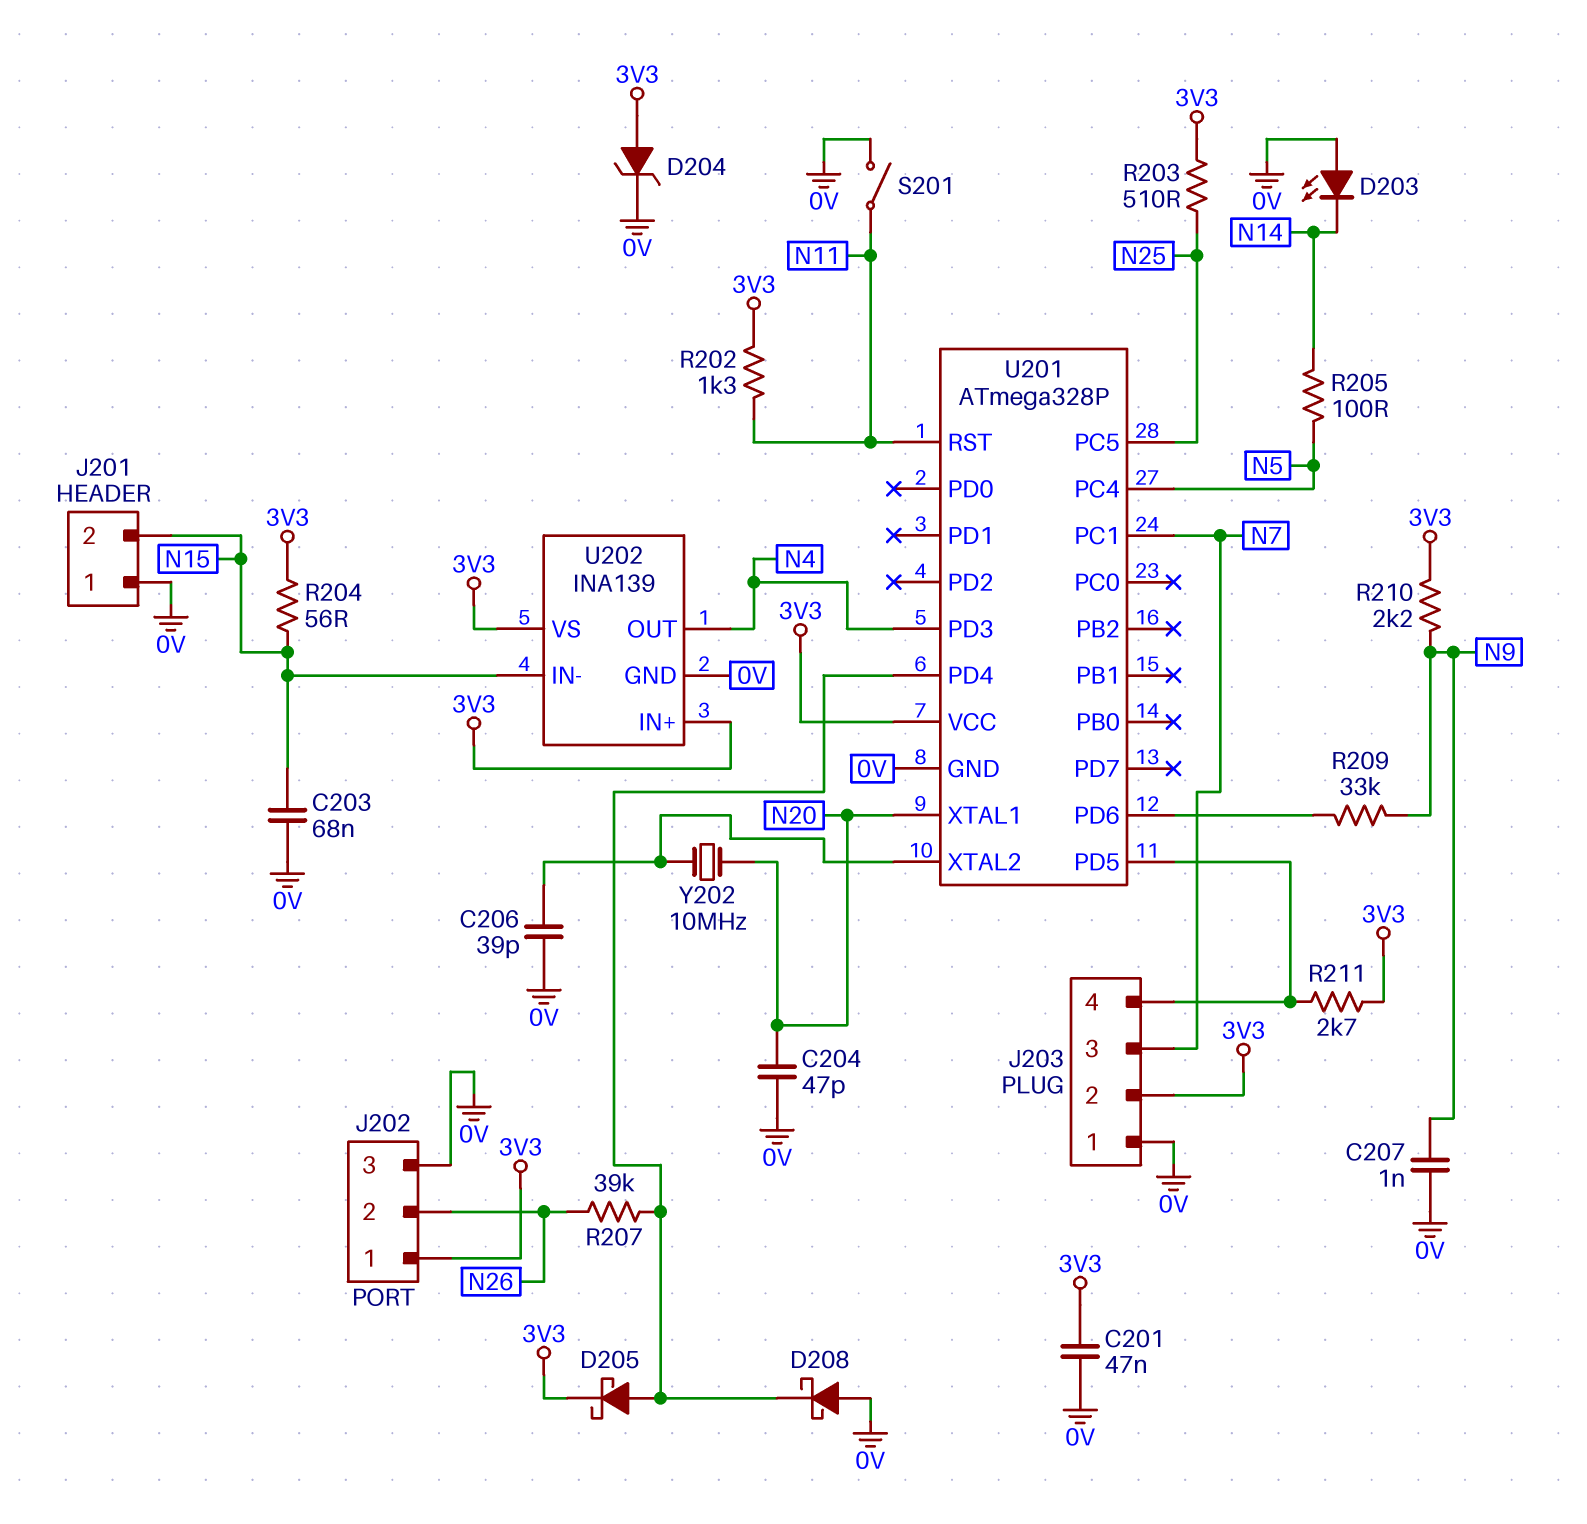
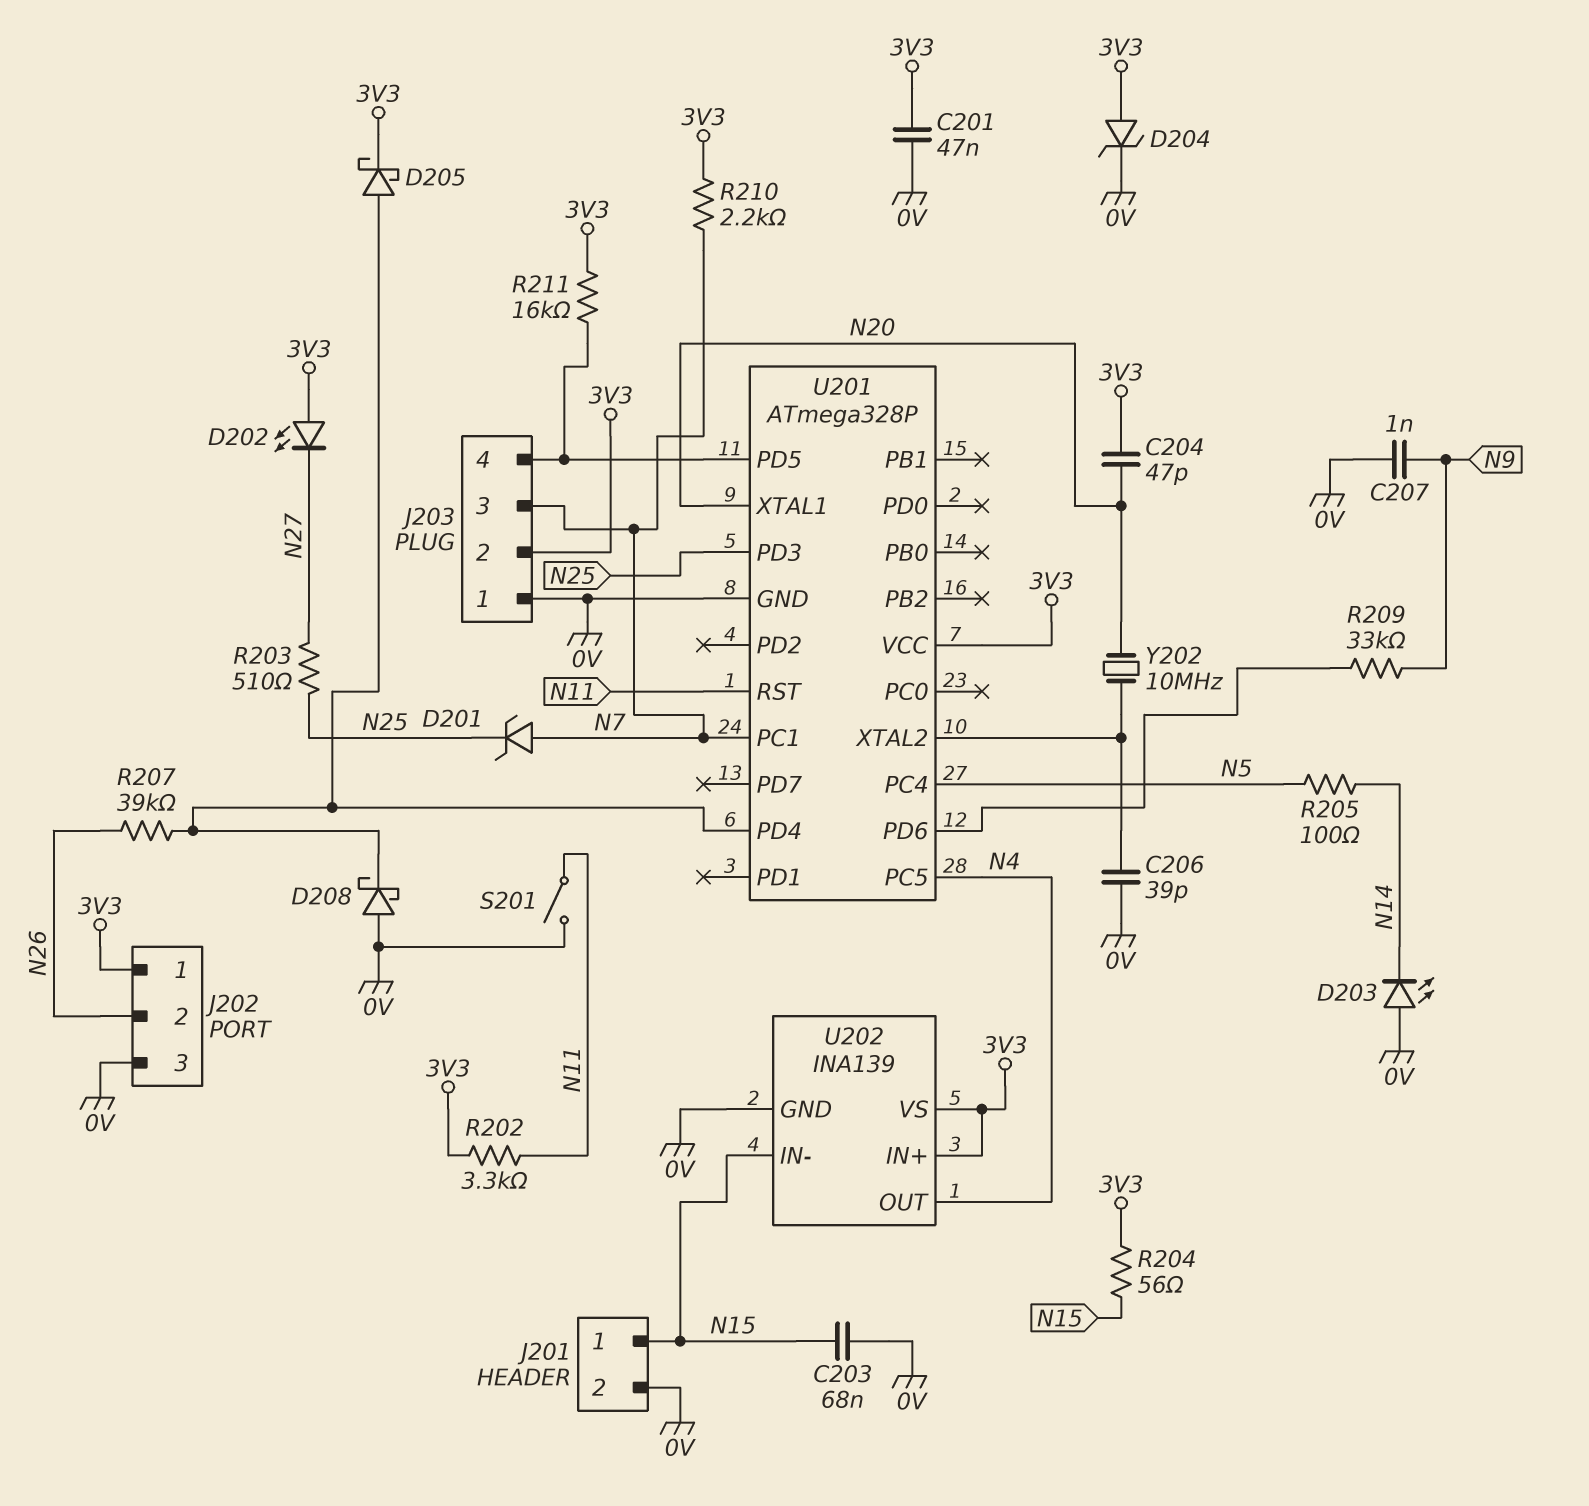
C204: 47pF (0V, N20) -> 47pF (3V3, N20)
D201: none -> zener (A N7, K N25)
D202: none -> LED (A 3V3, K N27)
J201 pin 1: 0V -> N15
J201 pin 2: N15 -> 0V
R202: 1.3k (3V3, N11) -> 3.3k (3V3, N11)
R203: 510 (3V3, N25) -> 510 (N25, N27)
R210: 2.2k (3V3, N9) -> 2.2k (3V3, N7)
R211: 2.7k (3V3, J203/4) -> 16k (3V3, J203/4)
U201 pin PC5: N25 -> N4
U201 pin PD3: N4 -> N25

